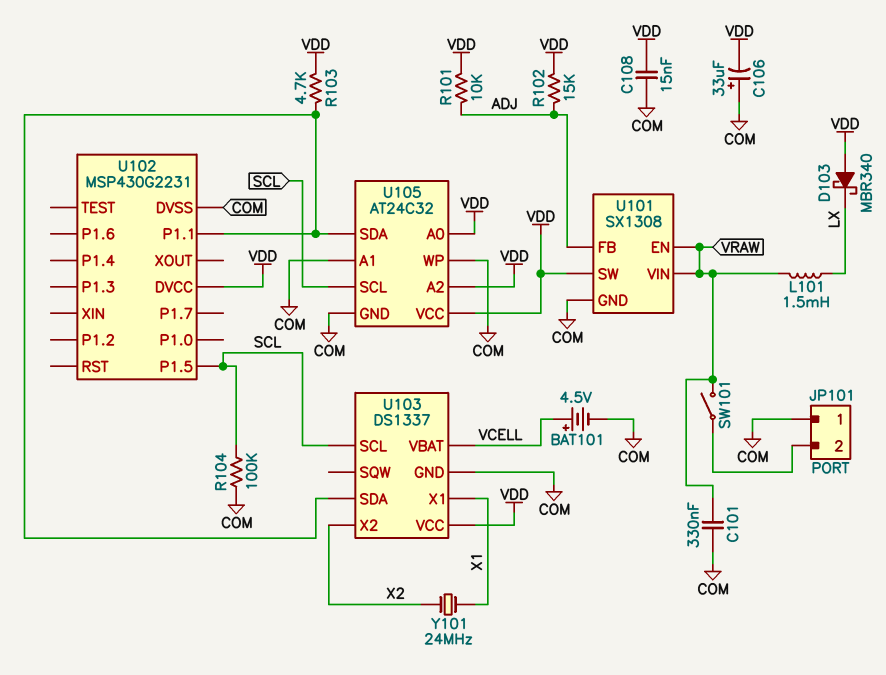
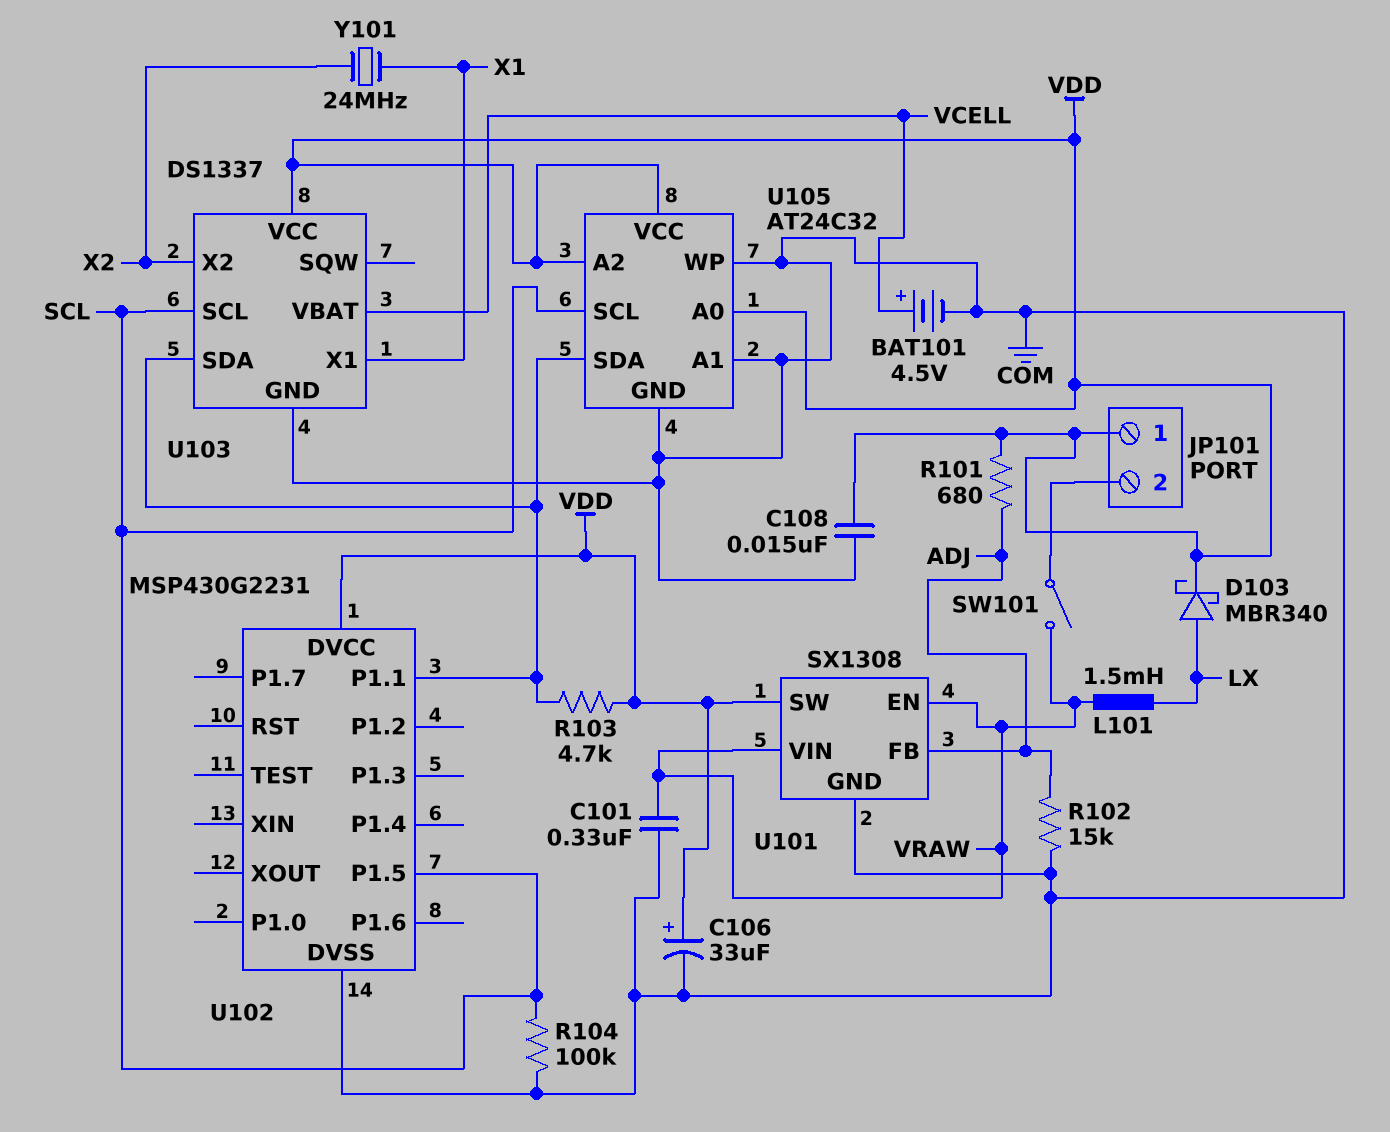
C106: 33uF (plus COM, minus VDD) -> 33uF (plus VDD, minus COM)
D103: schottky MBR340 (A VDD, K LX) -> schottky MBR340 (A LX, K VDD)
JP101 pin 1: COM -> VDD
R101: 10k (ADJ, VDD) -> 680 (ADJ, VDD)
R102: 15k (ADJ, VDD) -> 15k (ADJ, COM)

